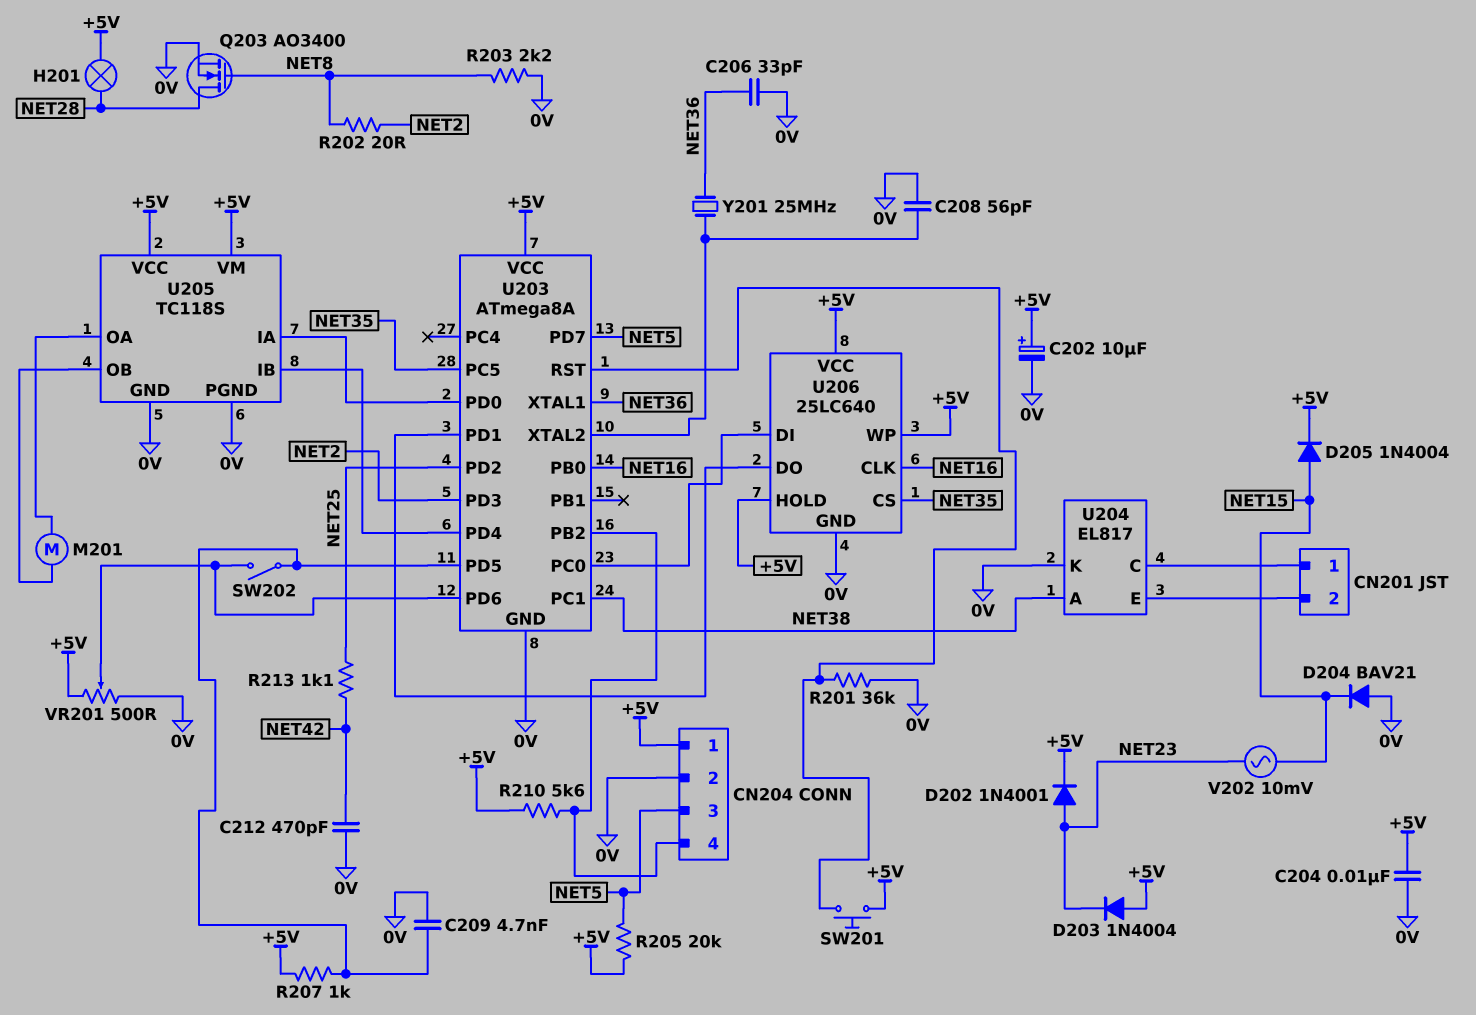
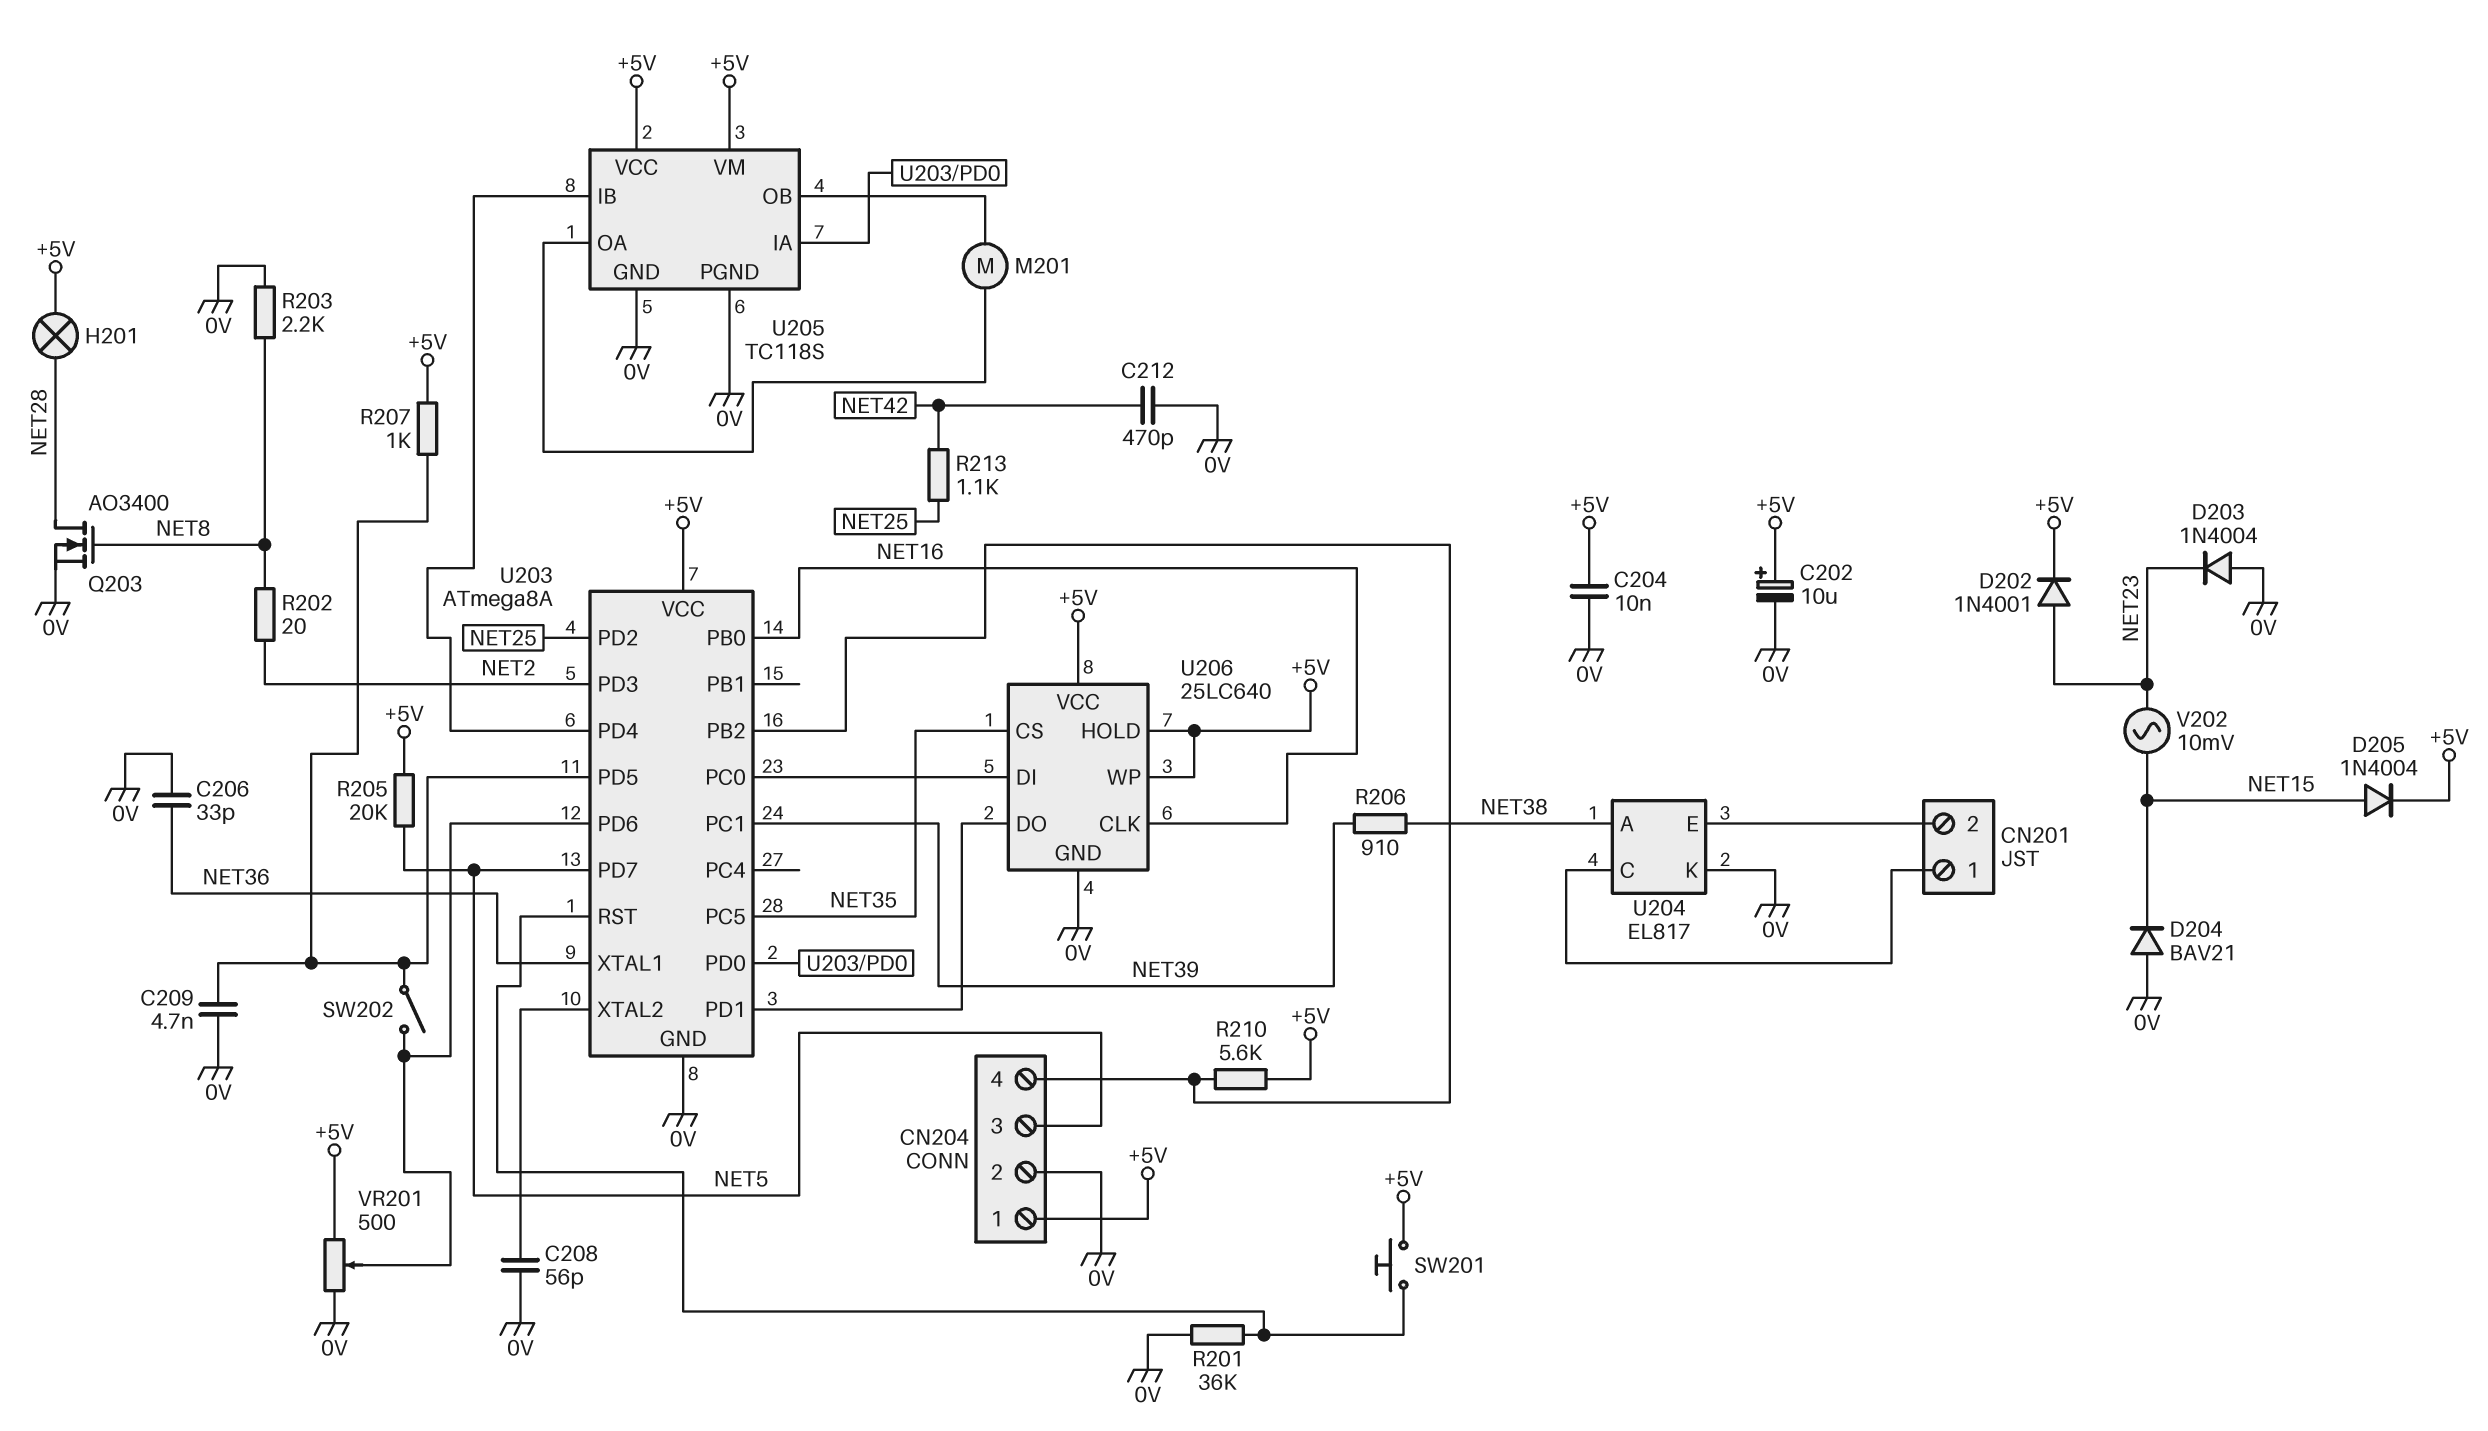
D203: diode 1N4004 (A +5V, K NET23) -> diode 1N4004 (A 0V, K NET23)
R206: none -> 910 (NET38, NET39)
U203 pin PC1: NET38 -> NET39
Y201: 25MHz (NET36, U203/XTAL2) -> none

